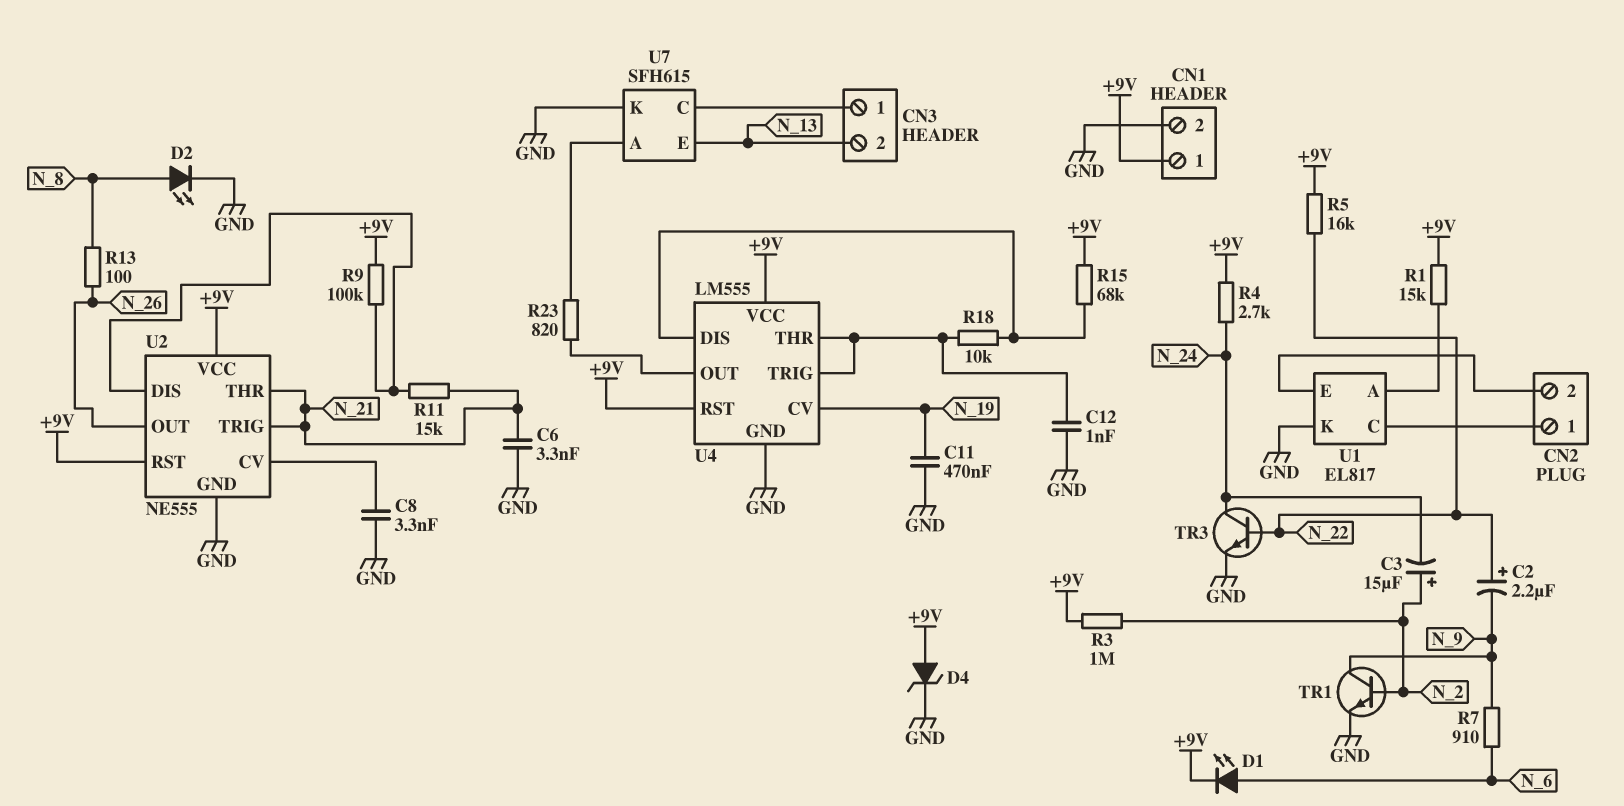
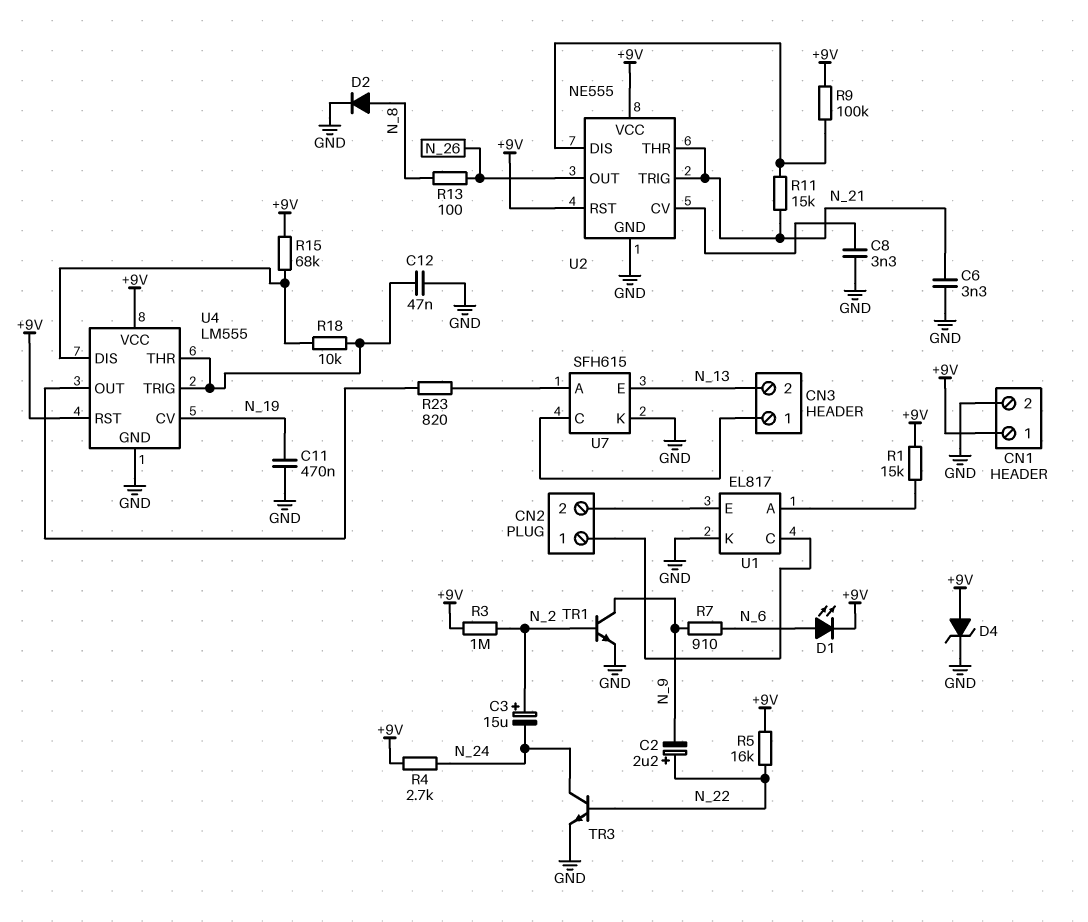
C12: 1nF (GND, U4/THR) -> 47nF (GND, U4/THR)
D2: LED (A N_8, K GND) -> diode (A N_8, K GND)

